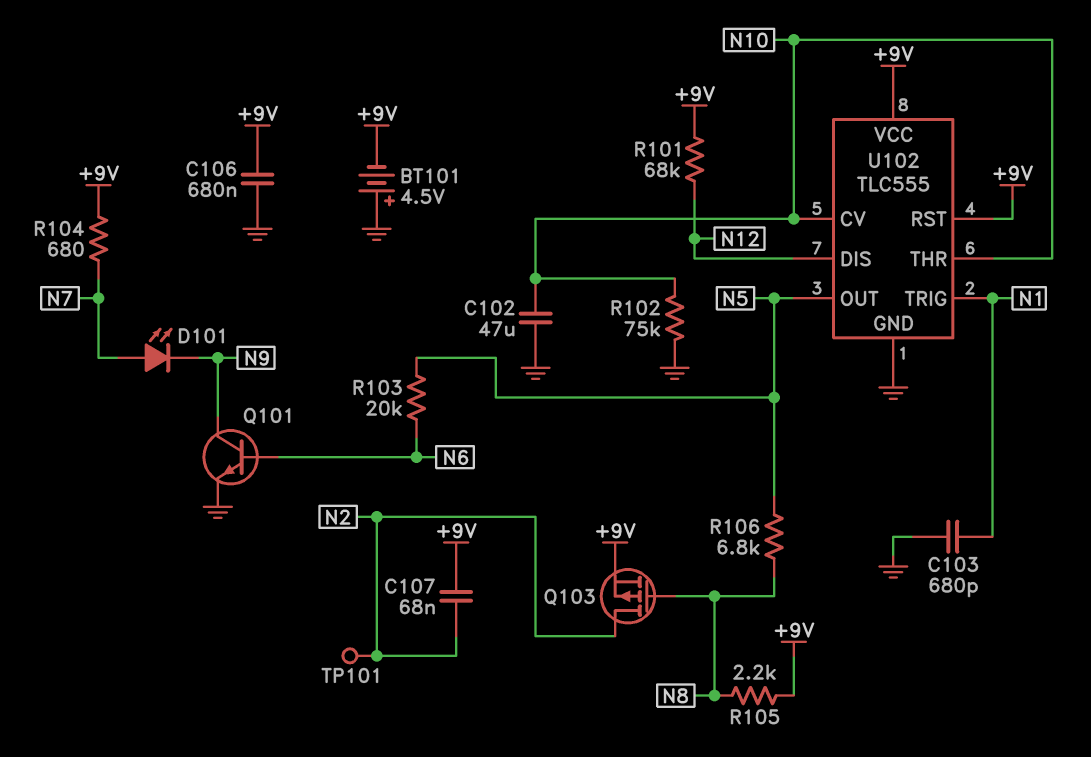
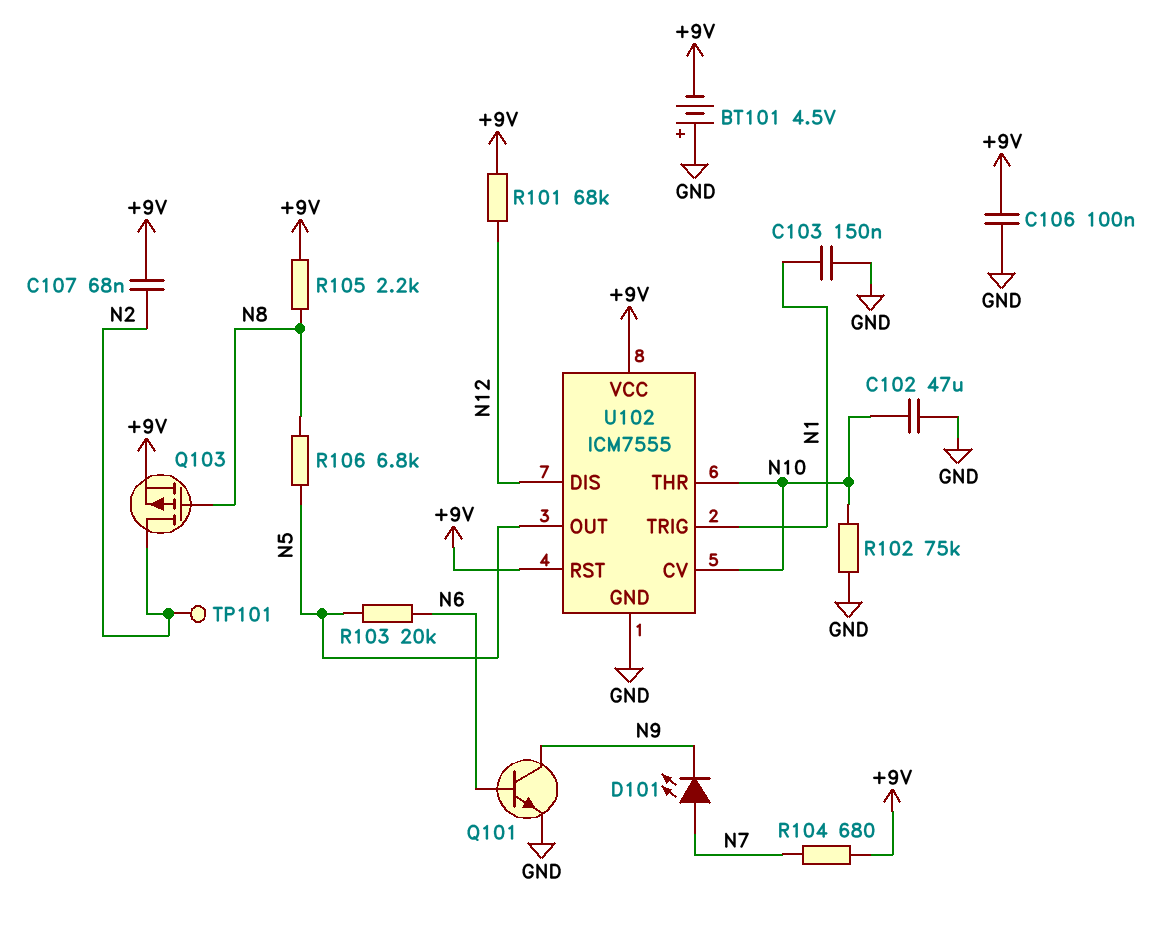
C103: 680pF (GND, N1) -> 150nF (GND, N1)
C106: 680nF (+9V, GND) -> 100nF (+9V, GND)
U102: TLC555 -> ICM7555

